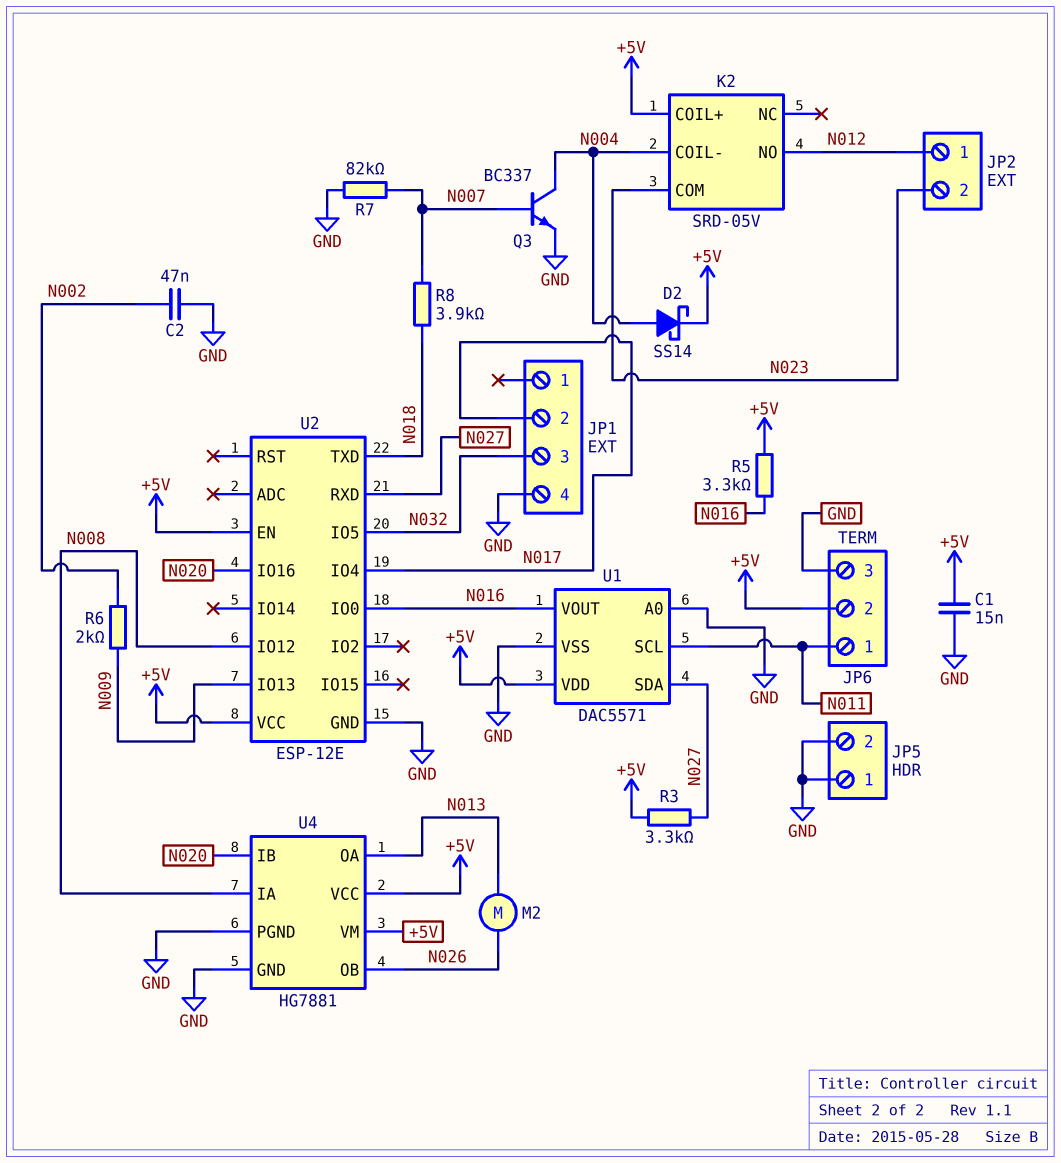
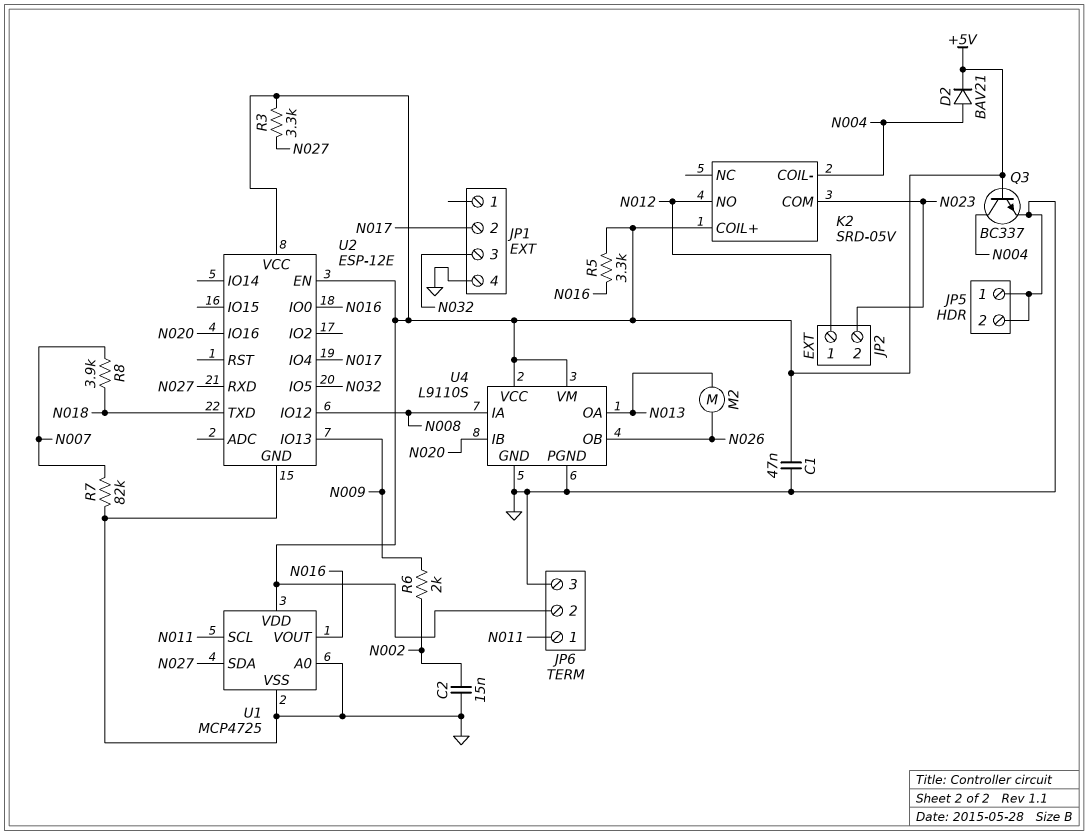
C1: 15nF (+5V, GND) -> 47nF (+5V, GND)
C2: 47nF (GND, N002) -> 15nF (GND, N002)
D2: schottky SS14 (A N004, K +5V) -> diode BAV21 (A N004, K +5V)
Q3: NPN BC337 (B N007, C N004, E GND) -> NPN BC337 (B +5V, C N004, E GND)
U1: DAC5571 -> MCP4725
U4: HG7881 -> L9110S

